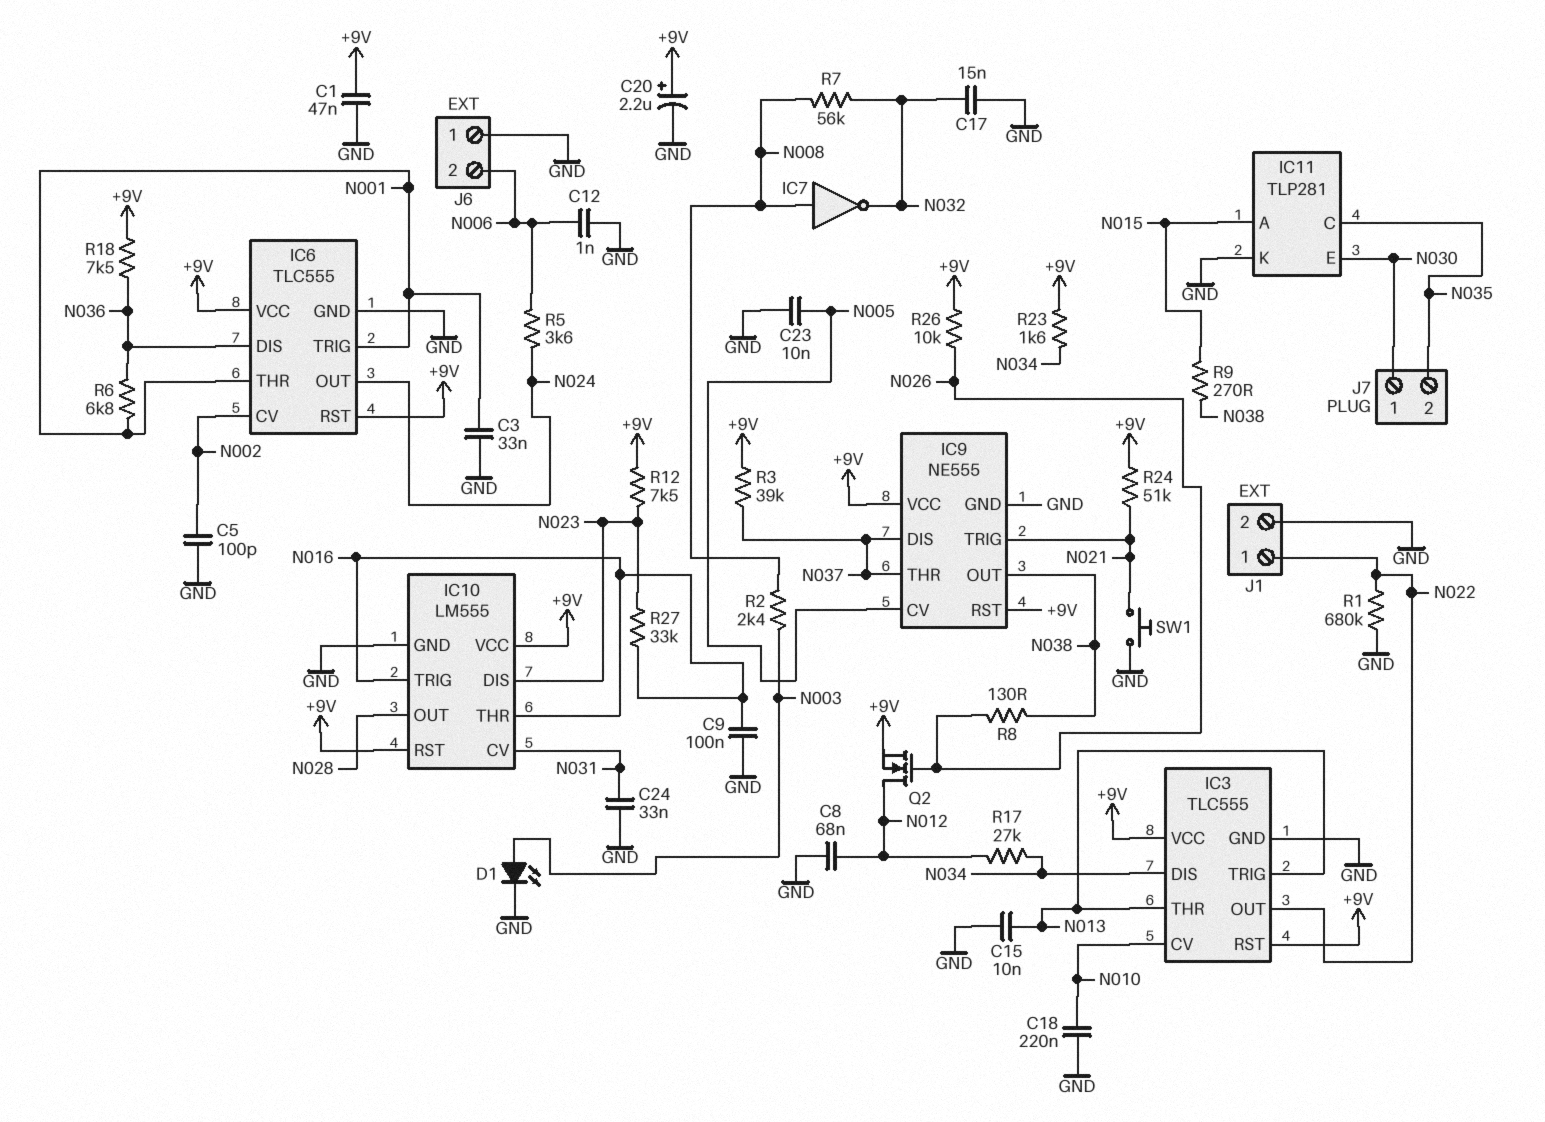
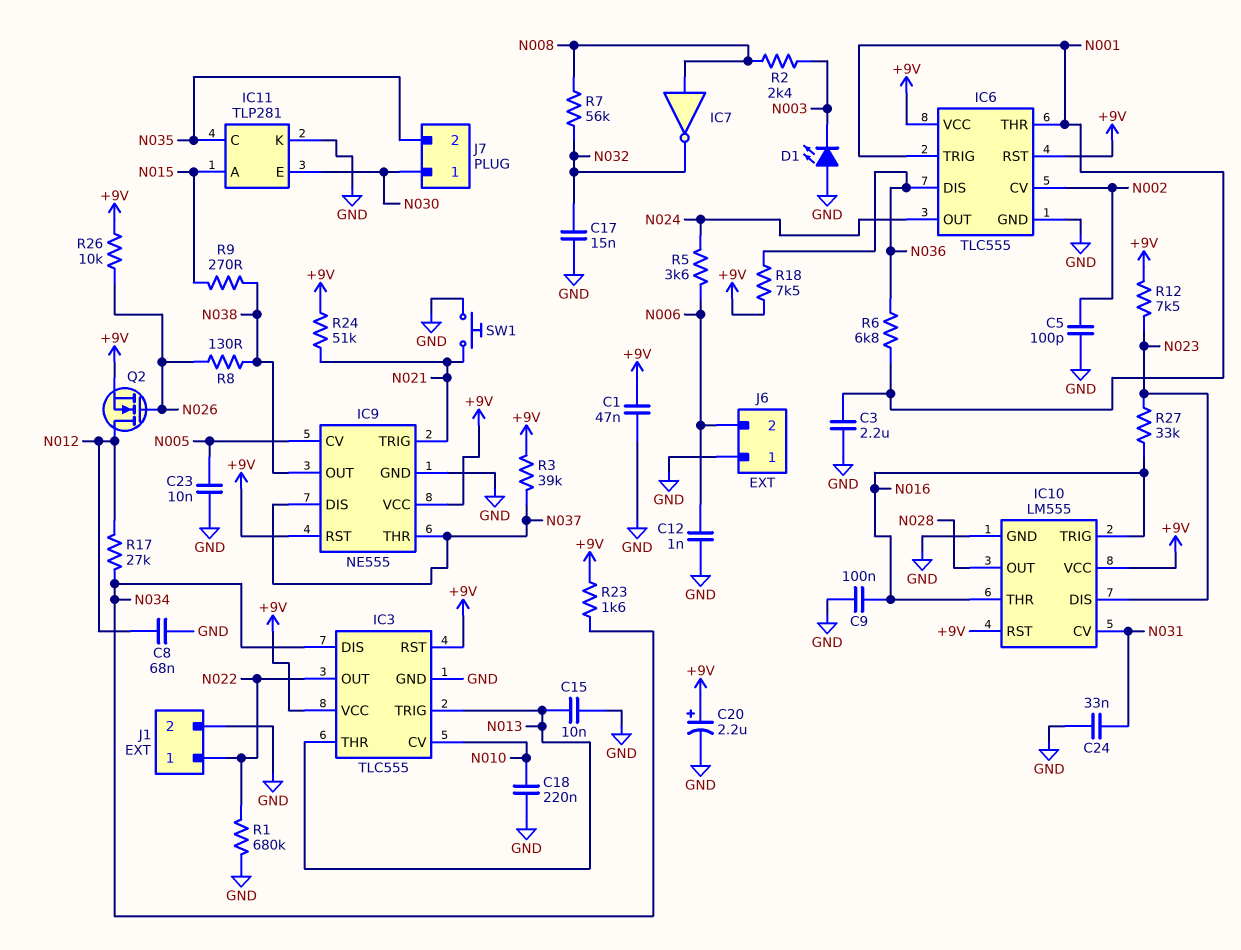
C3: 33nF (GND, N001) -> 2.2uF (GND, N001)
D1: LED (A N003, K GND) -> LED (A GND, K N003)

